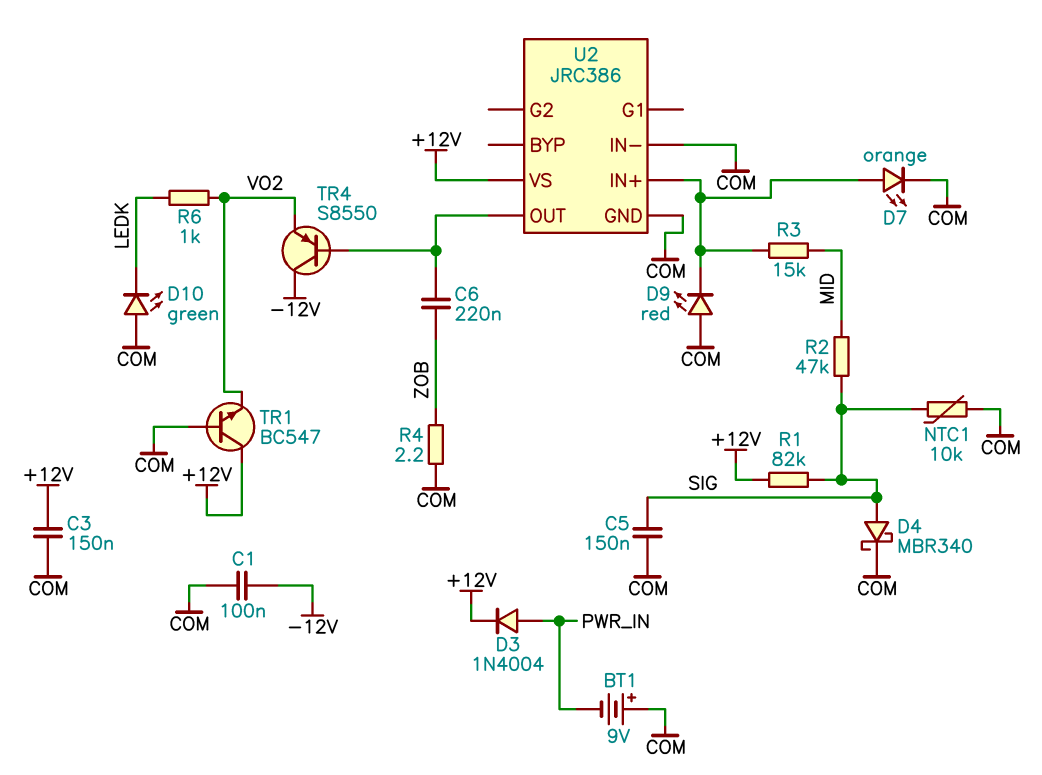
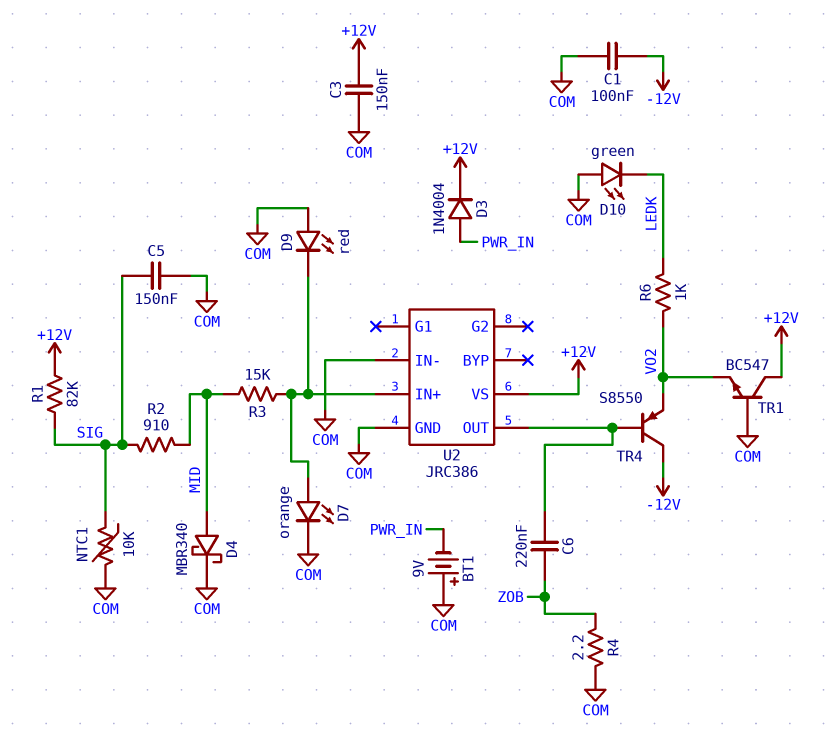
D4: schottky MBR340 (A SIG, K COM) -> schottky MBR340 (A MID, K COM)
R2: 47k (MID, SIG) -> 910 (MID, SIG)

